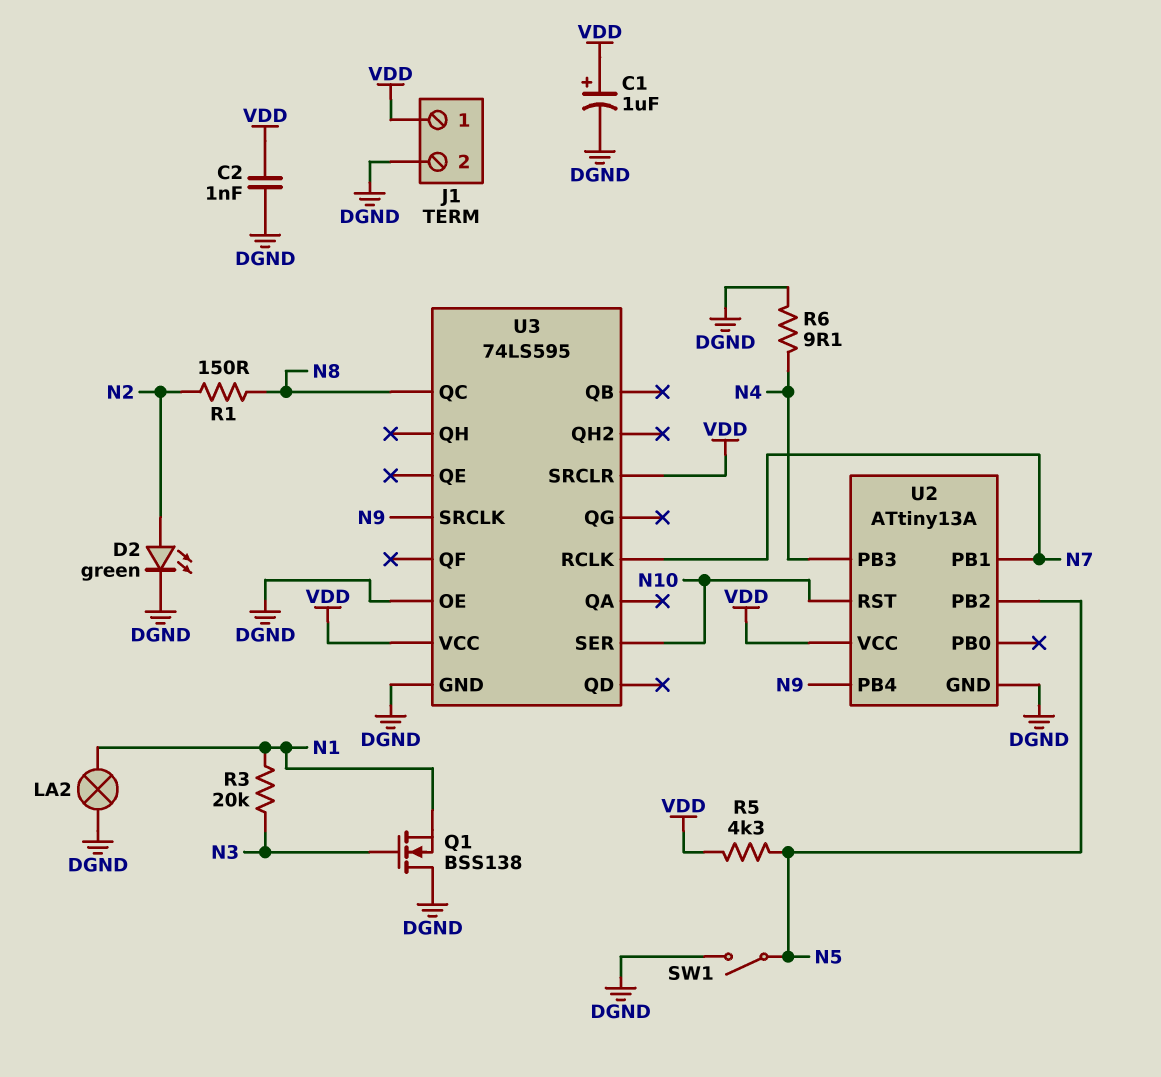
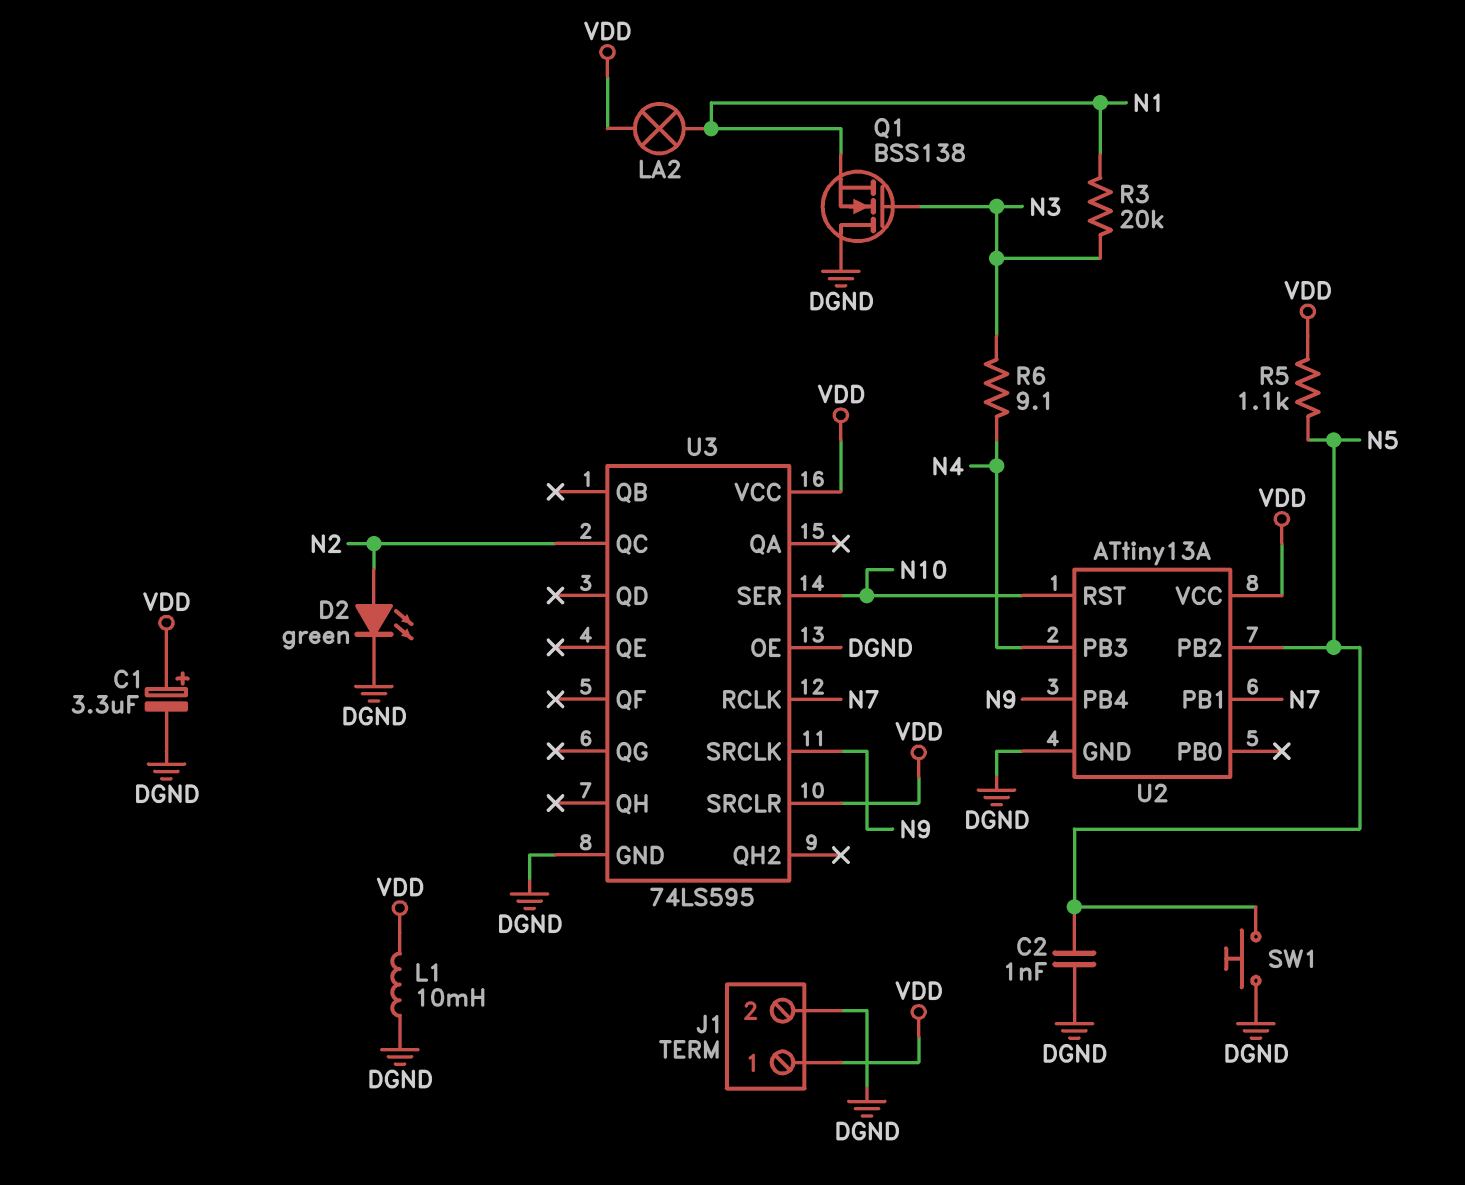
C1: 1uF (plus VDD, minus DGND) -> 3.3uF (plus VDD, minus DGND)
C2: 1nF (DGND, VDD) -> 1nF (DGND, N5)
L1: none -> 10mH (DGND, VDD)
LA2: lamp (DGND, N1) -> lamp (N1, VDD)
R1: 150 (N2, N8) -> none
R5: 4.3k (N5, VDD) -> 1.1k (N5, VDD)
R6: 9.1 (DGND, N4) -> 9.1 (N3, N4)
SW1: switch (DGND, N5) -> button (DGND, N5)
U3 pin QC: N8 -> N2

